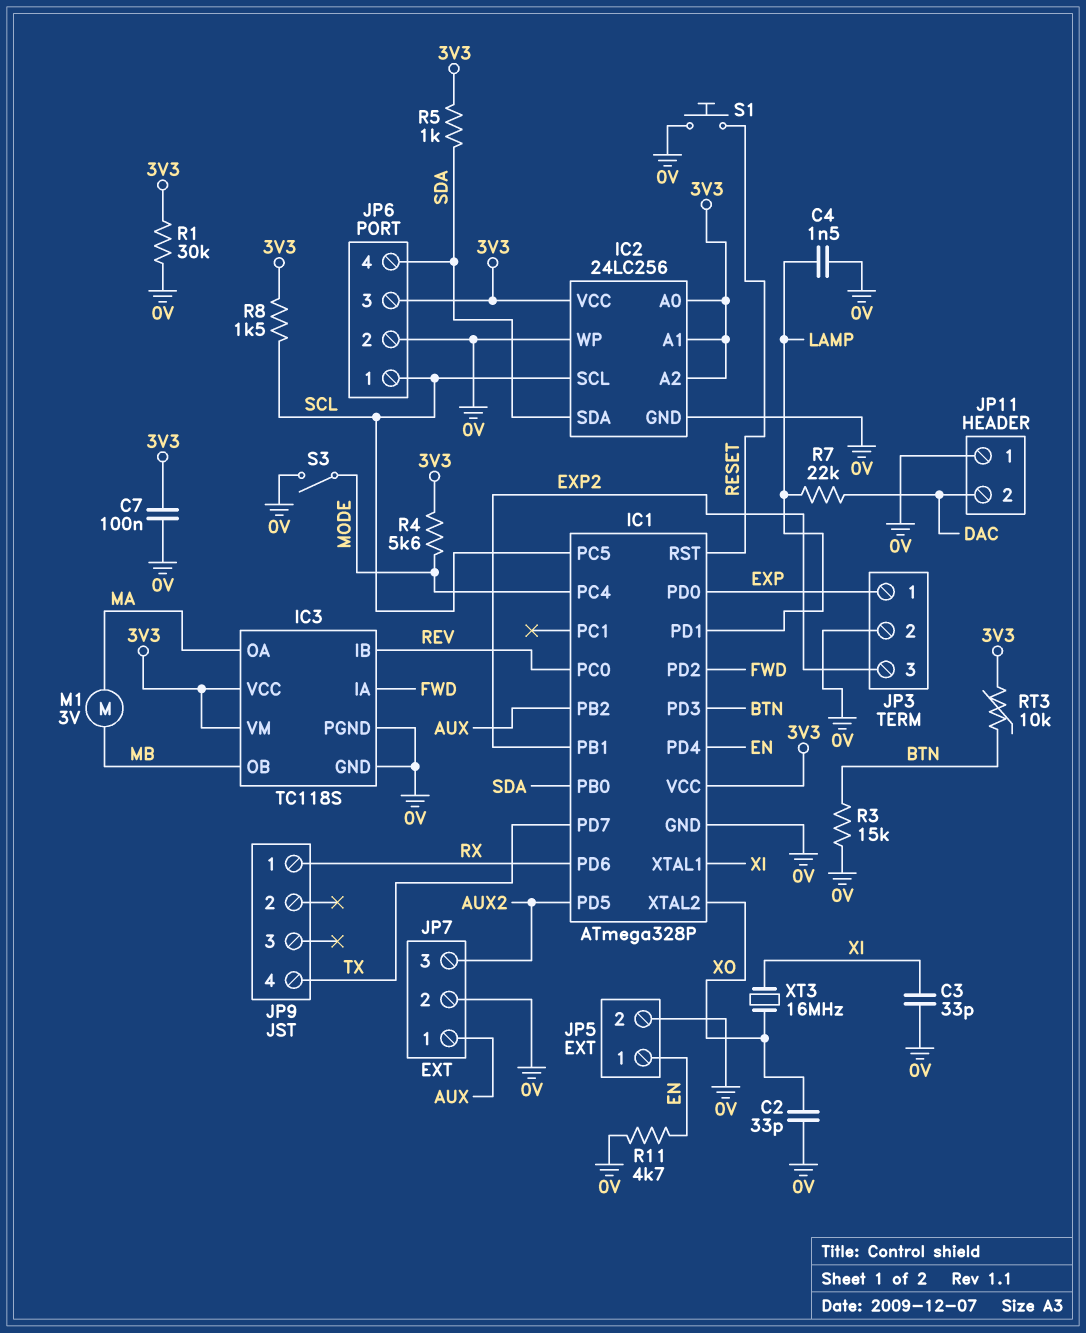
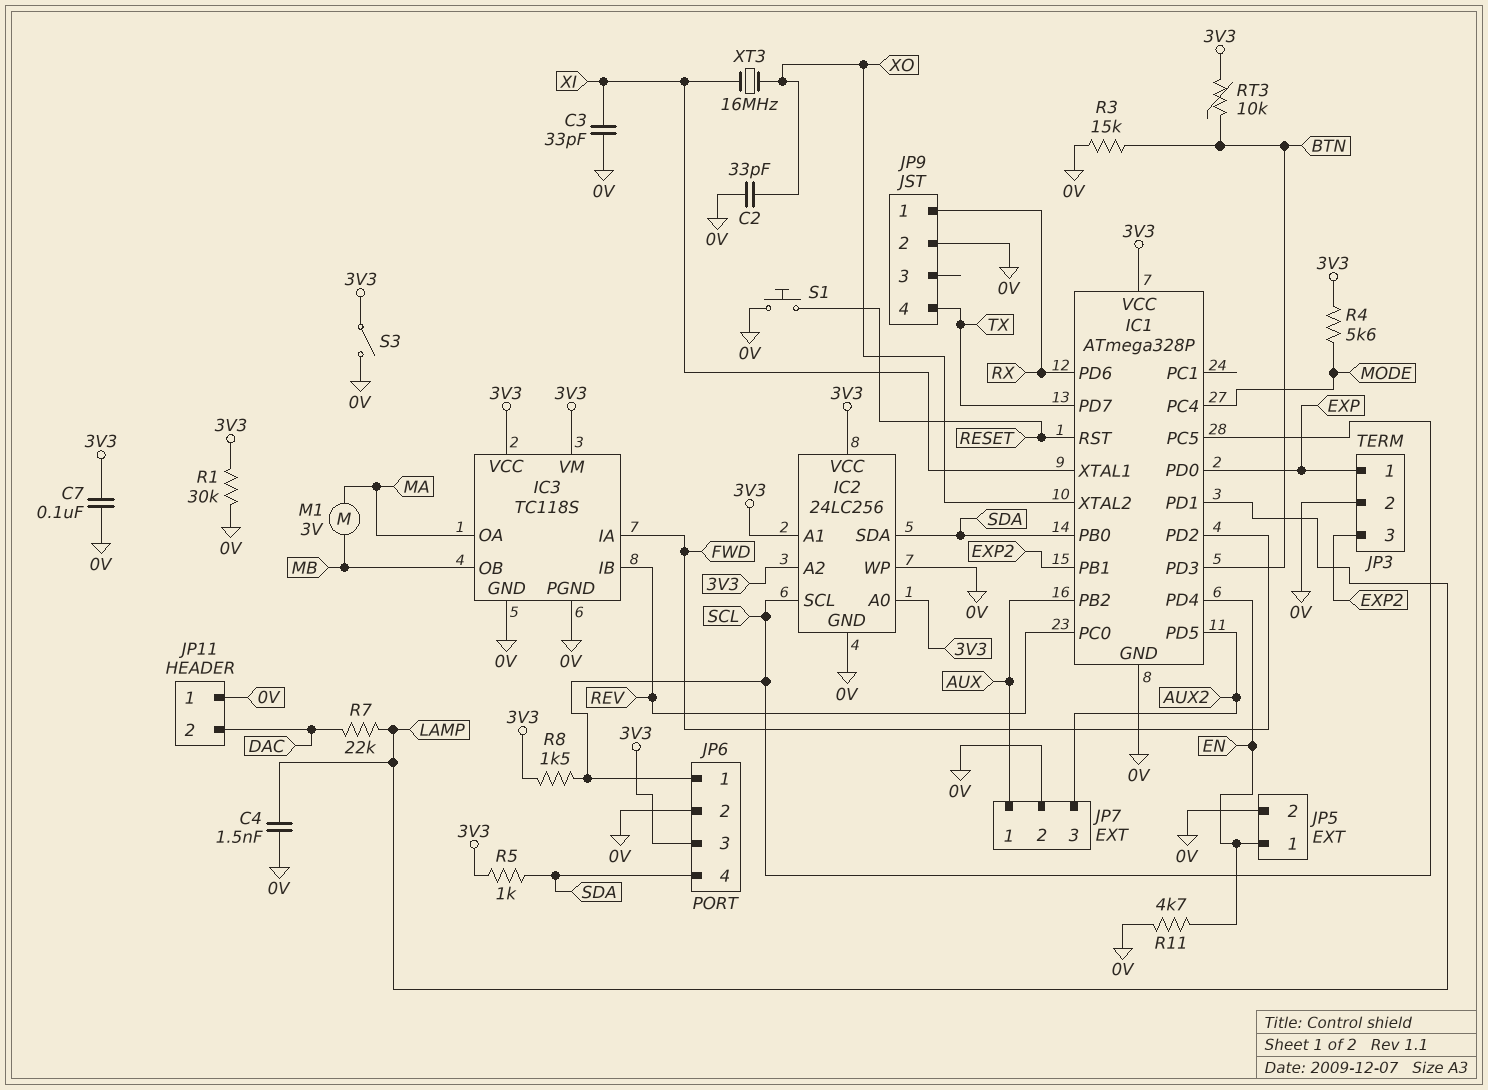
JP9 pin 2: none -> 0V
S3: switch (0V, MODE) -> switch (0V, 3V3)

